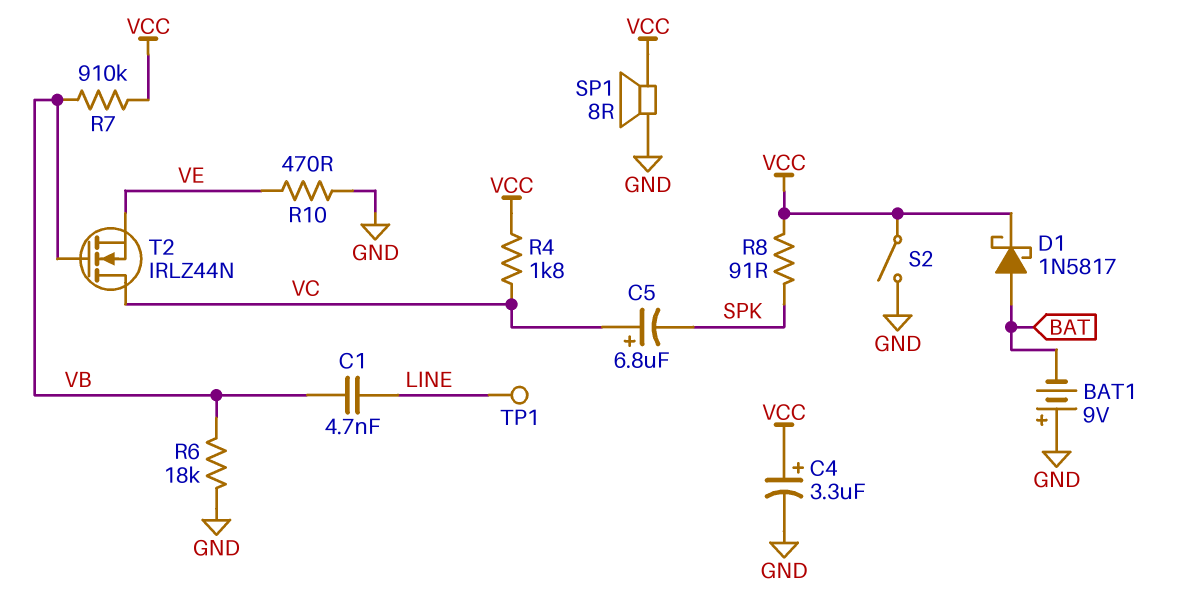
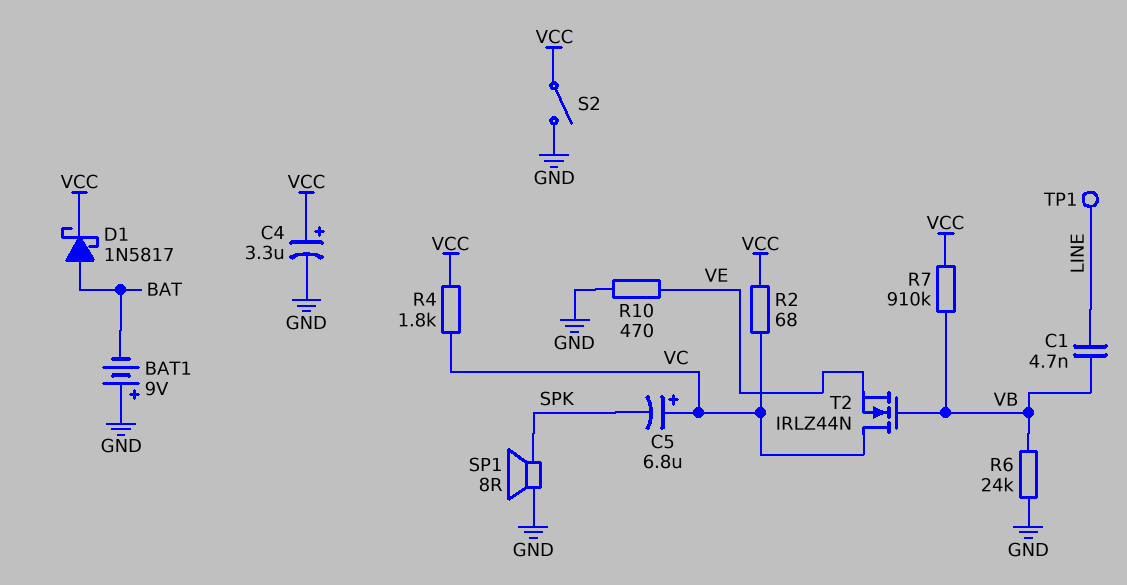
R2: none -> 68 (VC, VCC)
R6: 18k (GND, VB) -> 24k (GND, VB)
R8: 91 (SPK, VCC) -> none
SP1: speaker 8R (GND, VCC) -> speaker 8R (GND, SPK)

